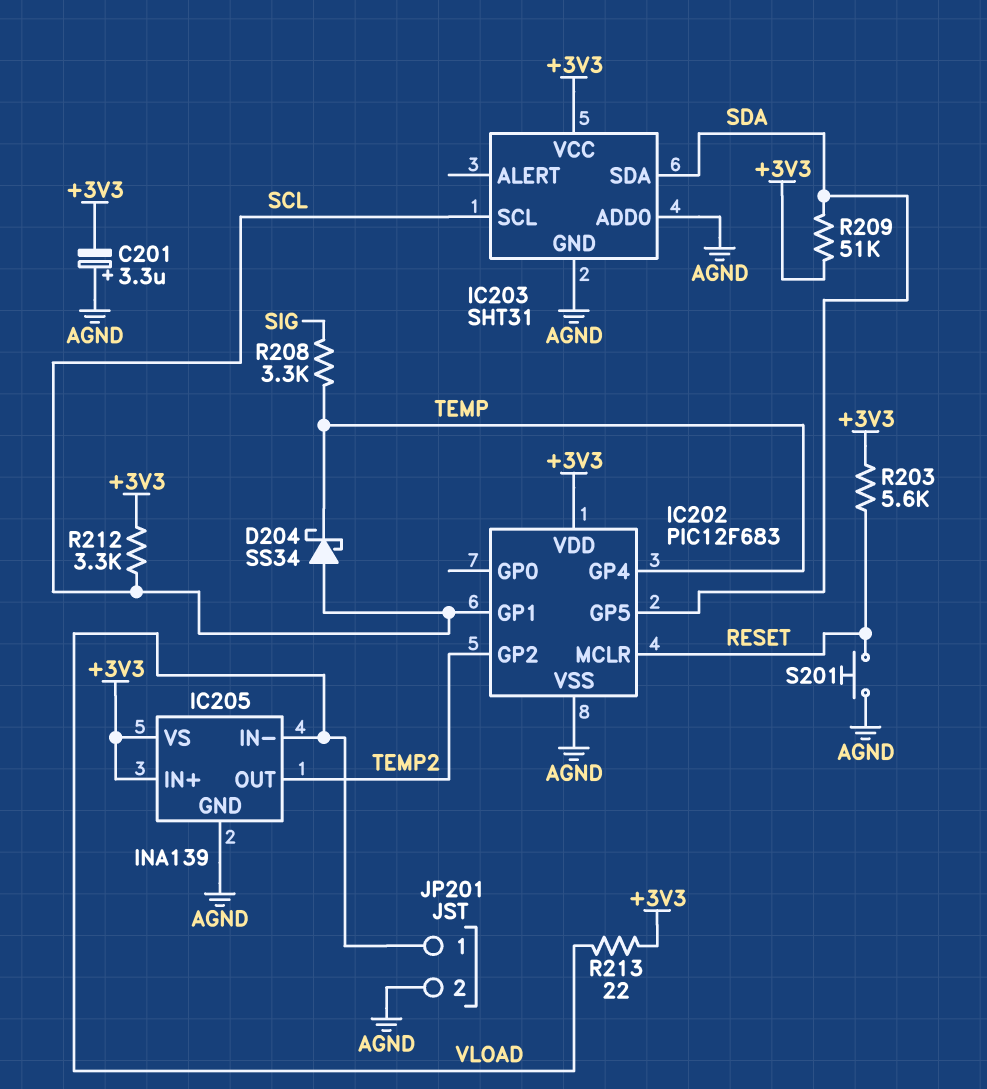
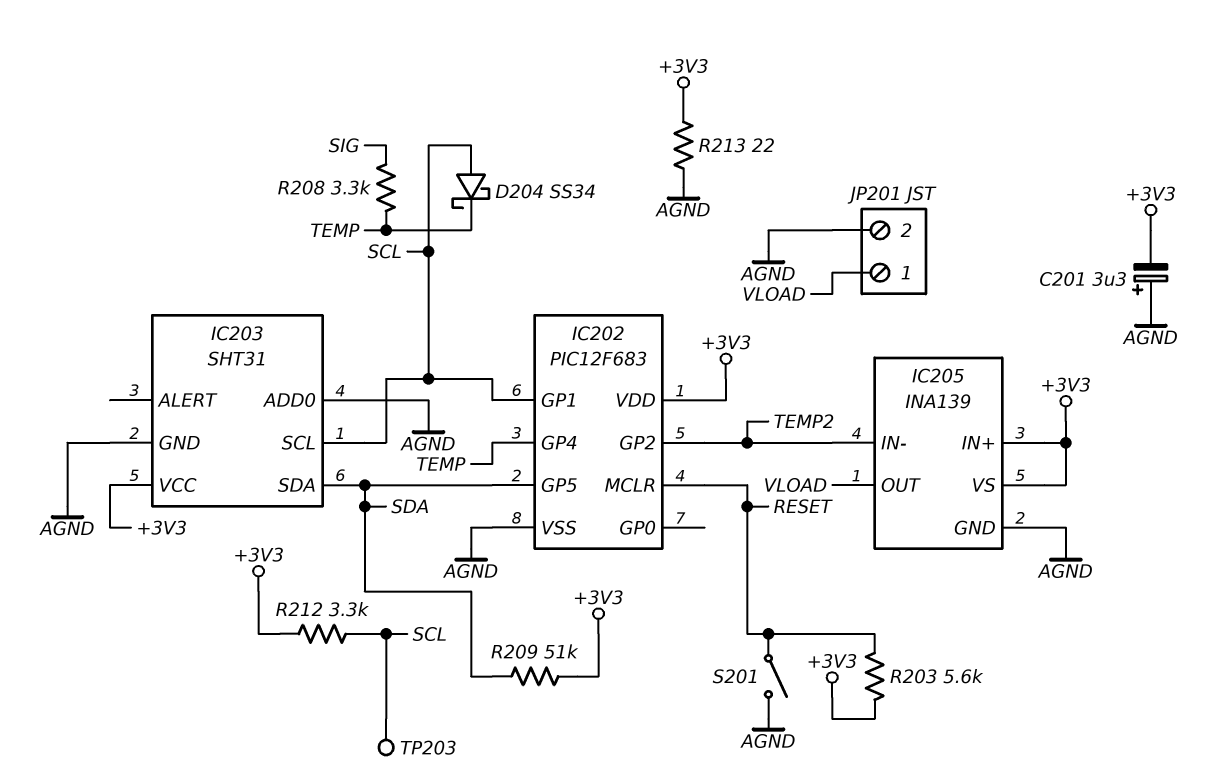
IC205 pin IN-: VLOAD -> TEMP2
IC205 pin OUT: TEMP2 -> VLOAD
R213: 22 (+3V3, VLOAD) -> 22 (+3V3, AGND)
S201: button (AGND, RESET) -> switch (AGND, RESET)
TP203: none -> test point (SCL)

